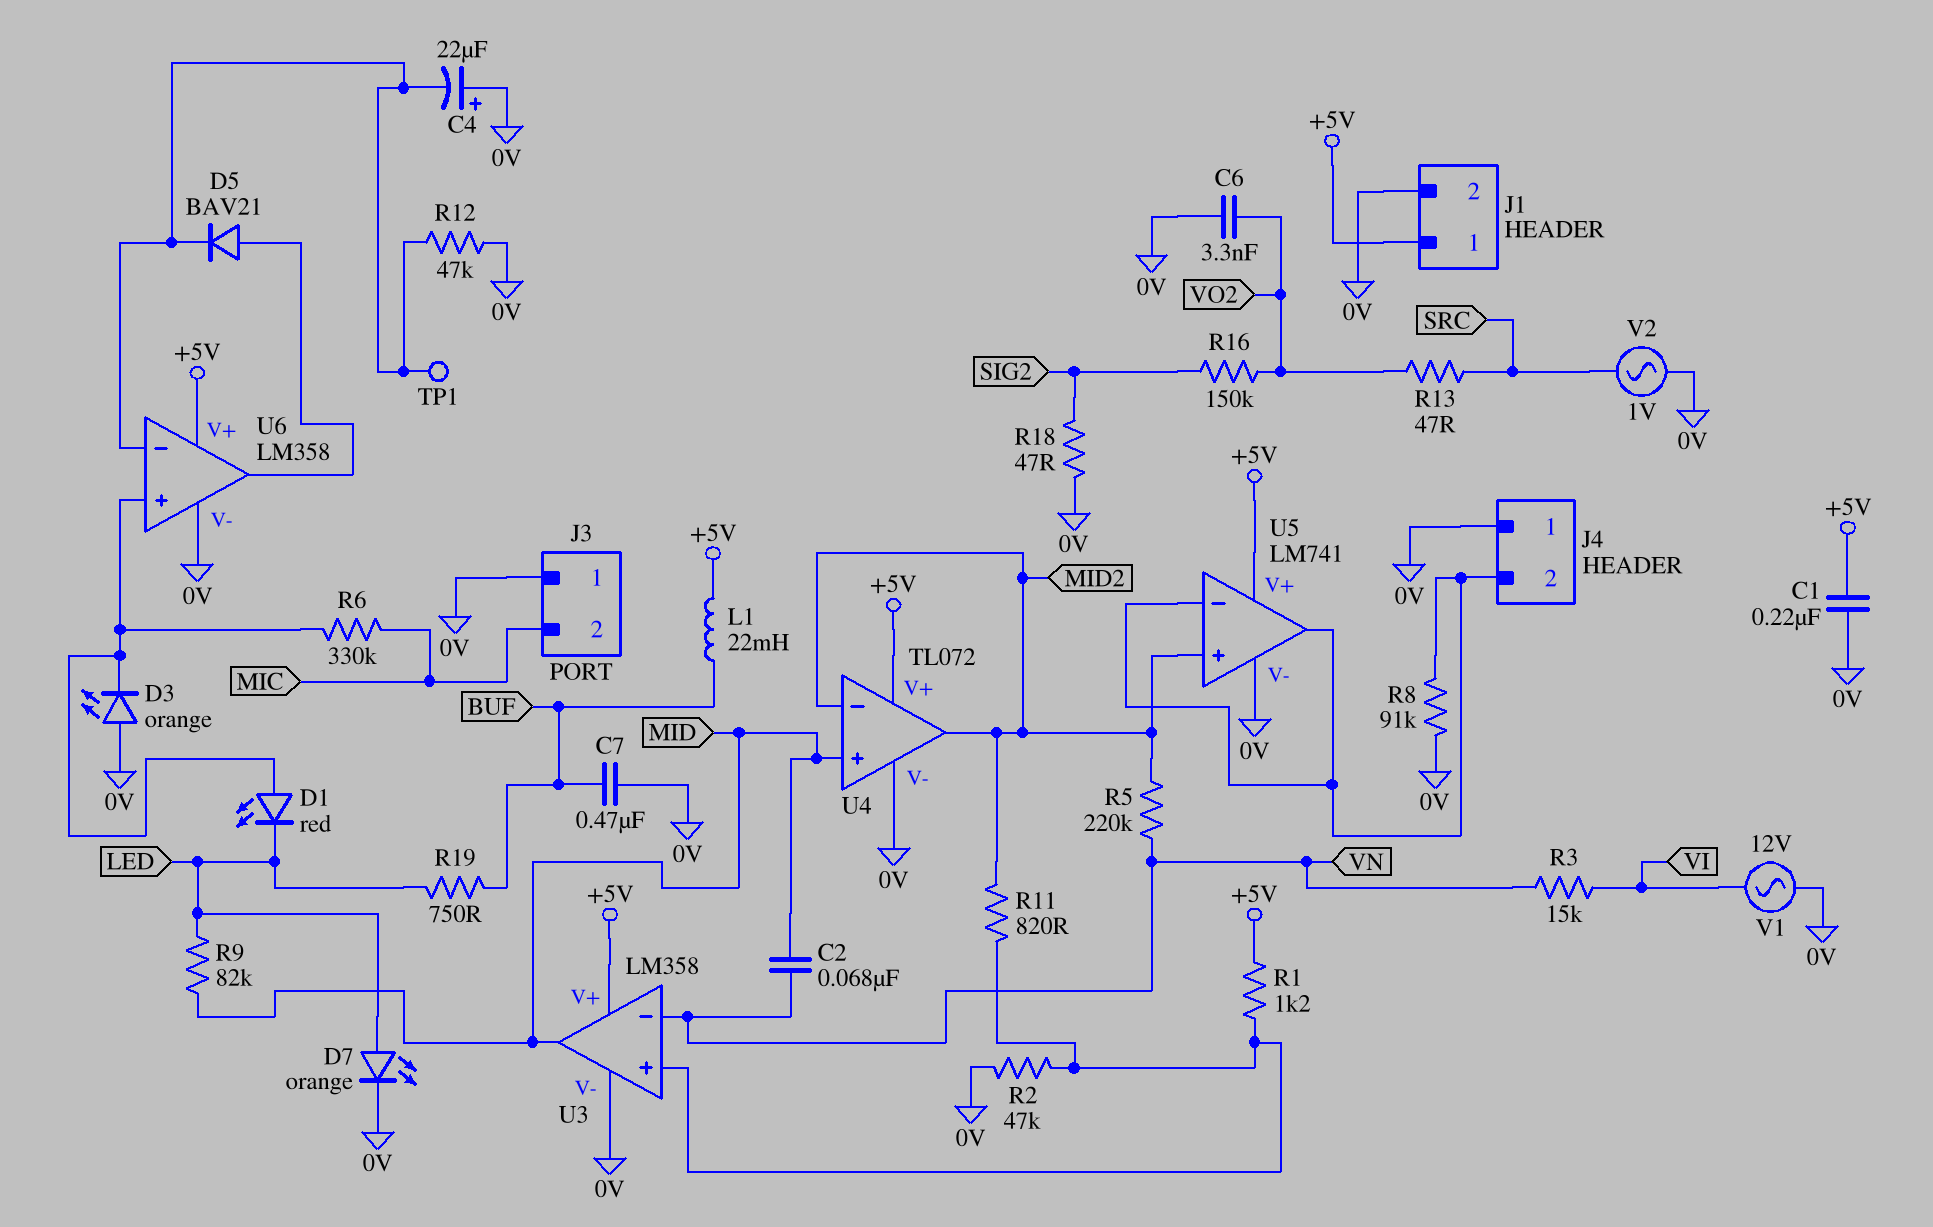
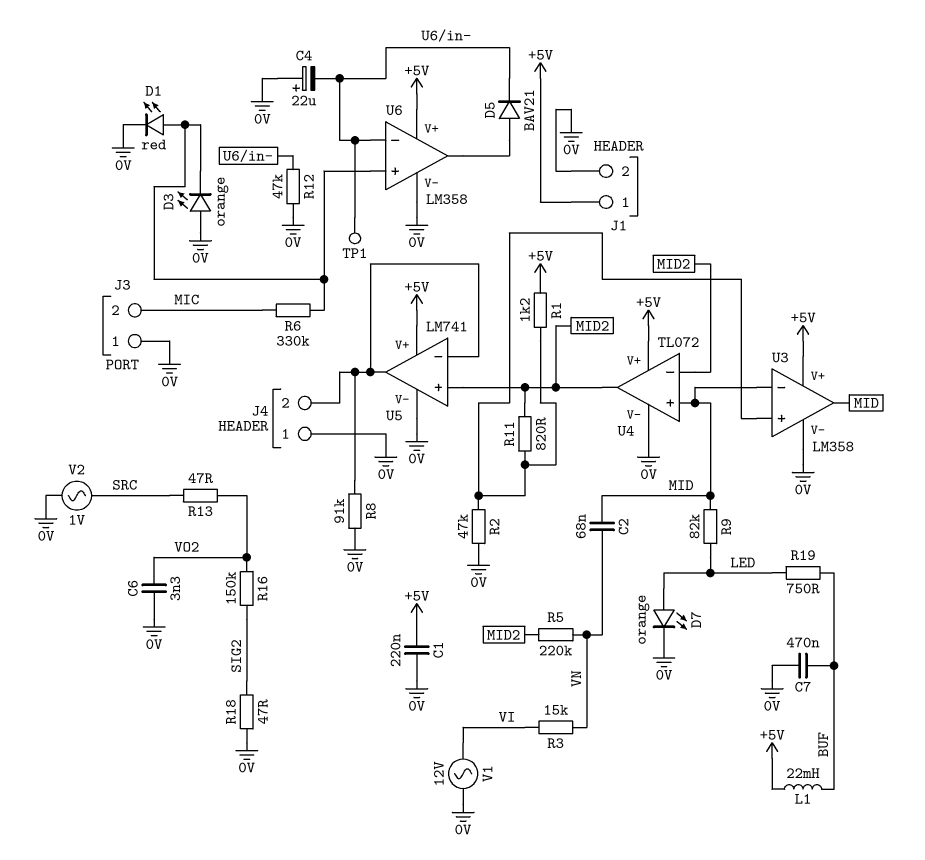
D1: LED red (A U6/in+, K LED) -> LED red (A U6/in+, K 0V)
U3 pin in-: VN -> MID

